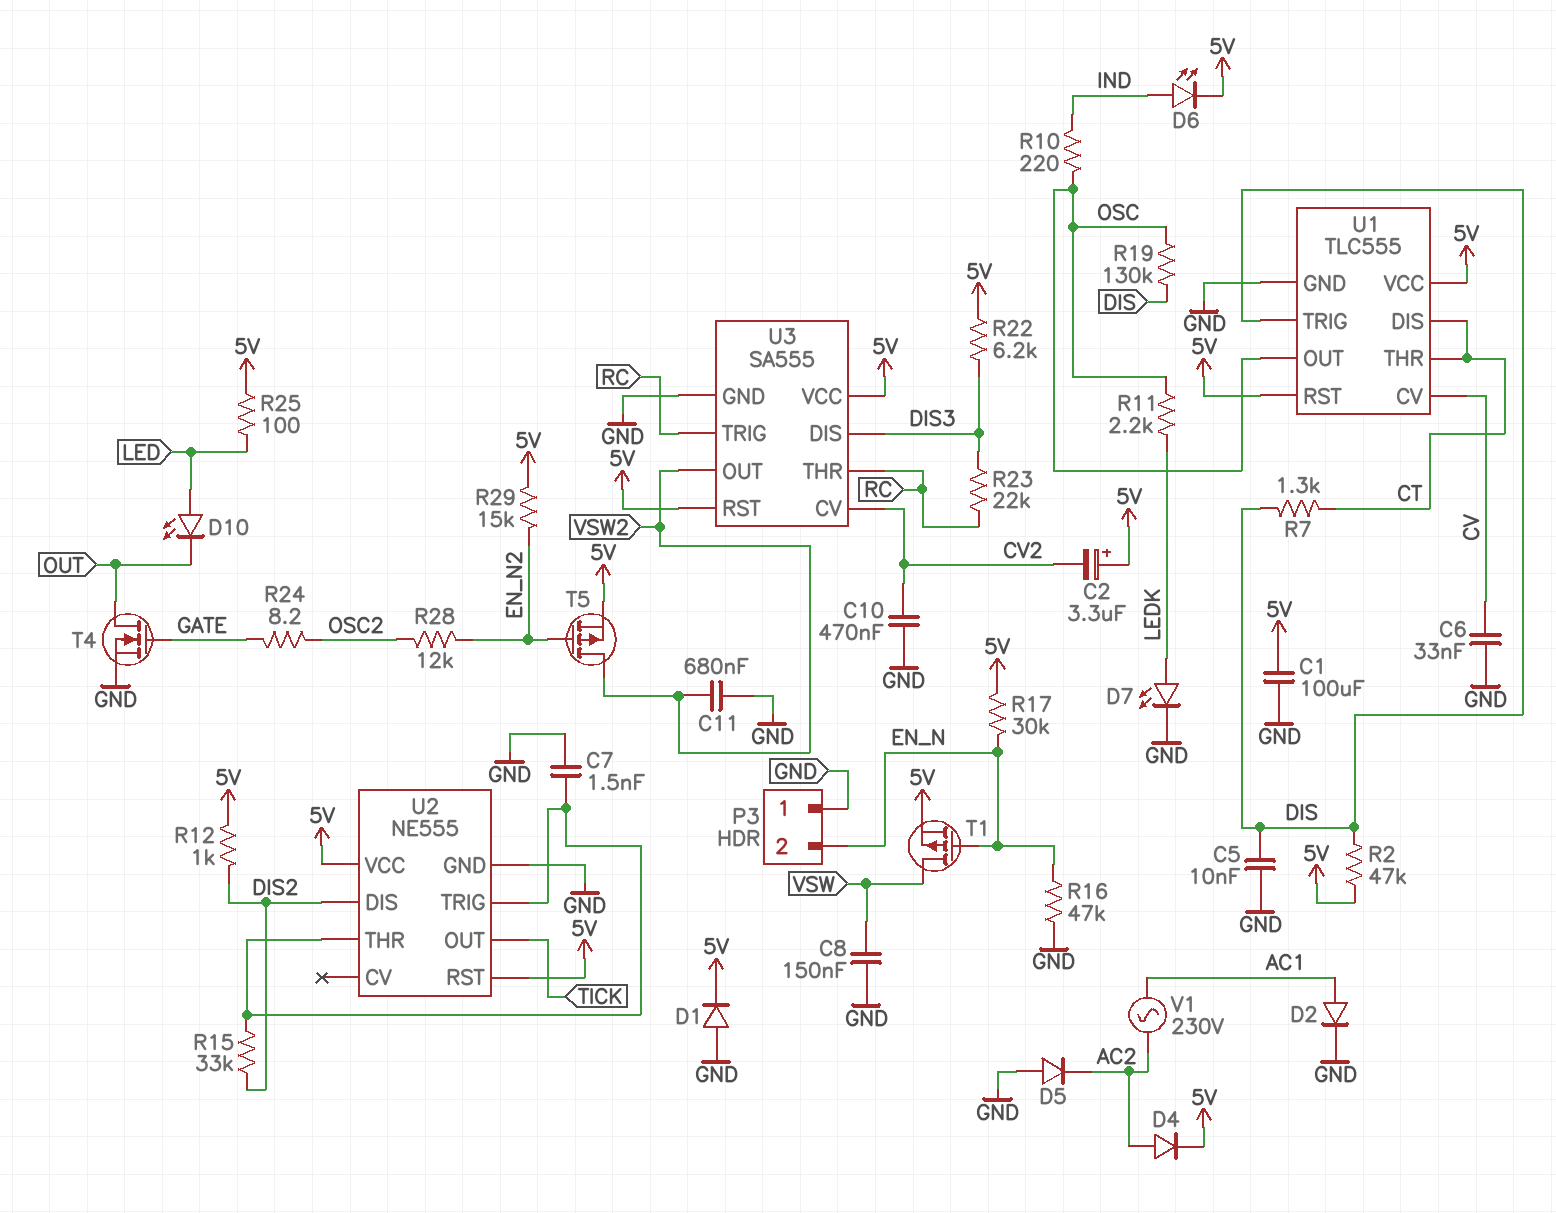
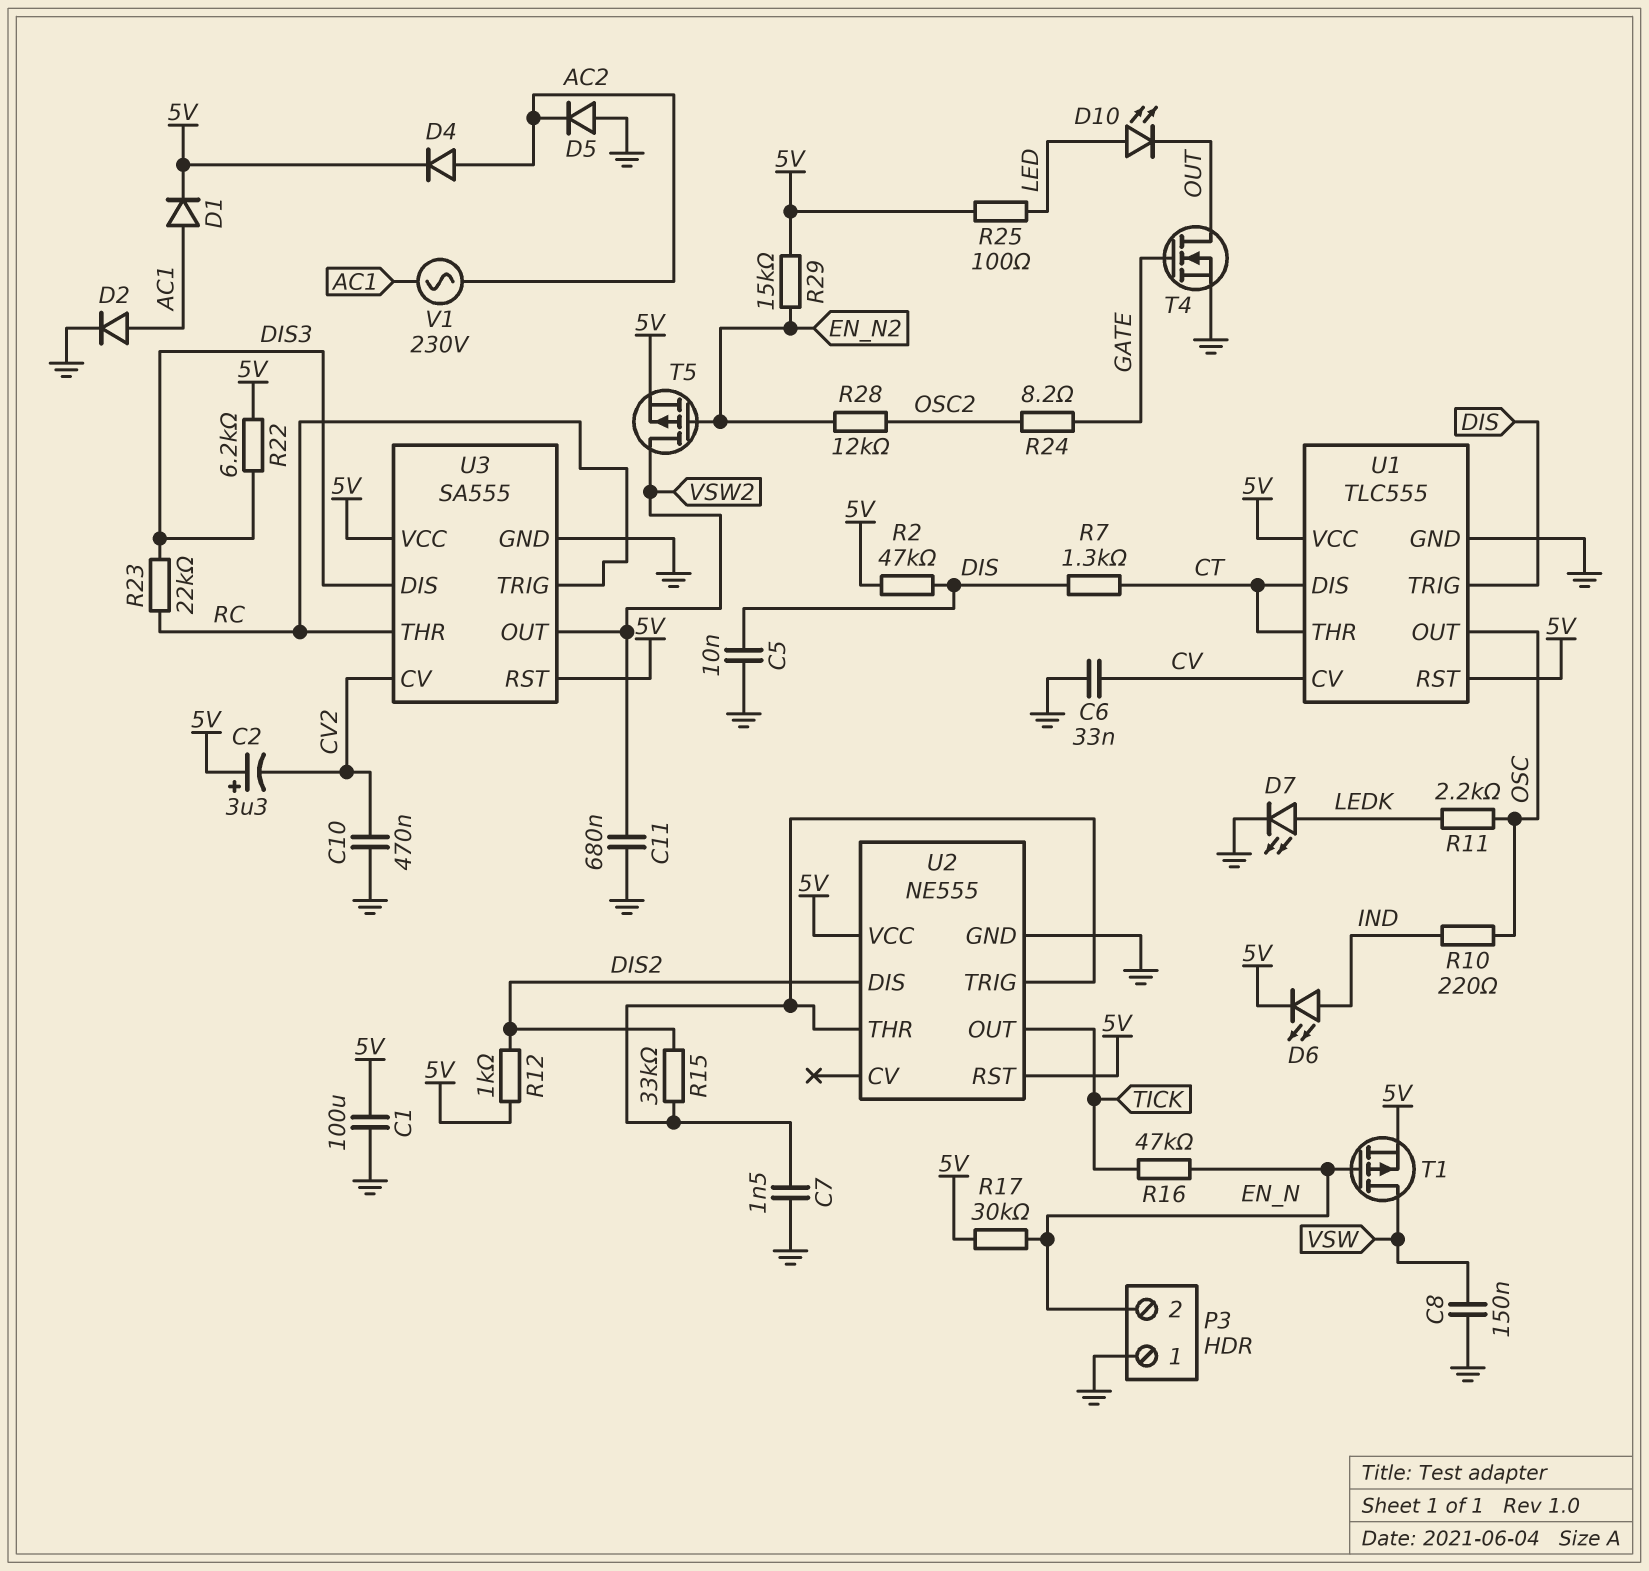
D1: diode (A GND, K 5V) -> diode (A AC1, K 5V)
R16: 47k (EN_N, GND) -> 47k (EN_N, TICK)
R19: 130k (DIS, OSC) -> none

